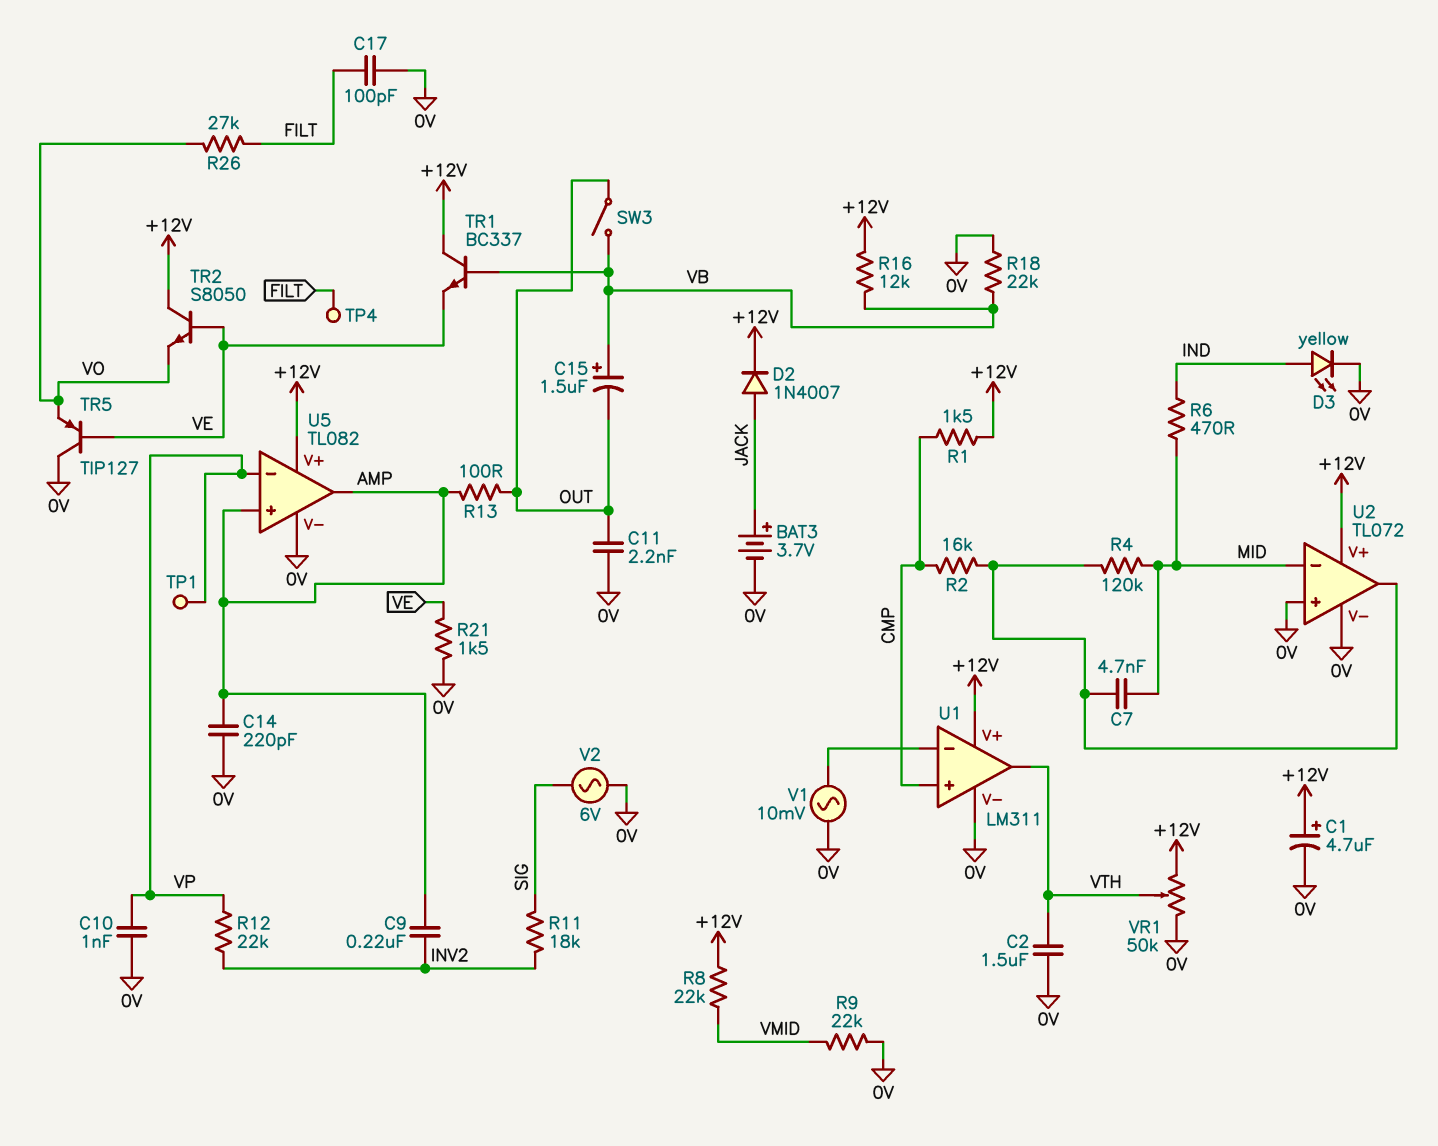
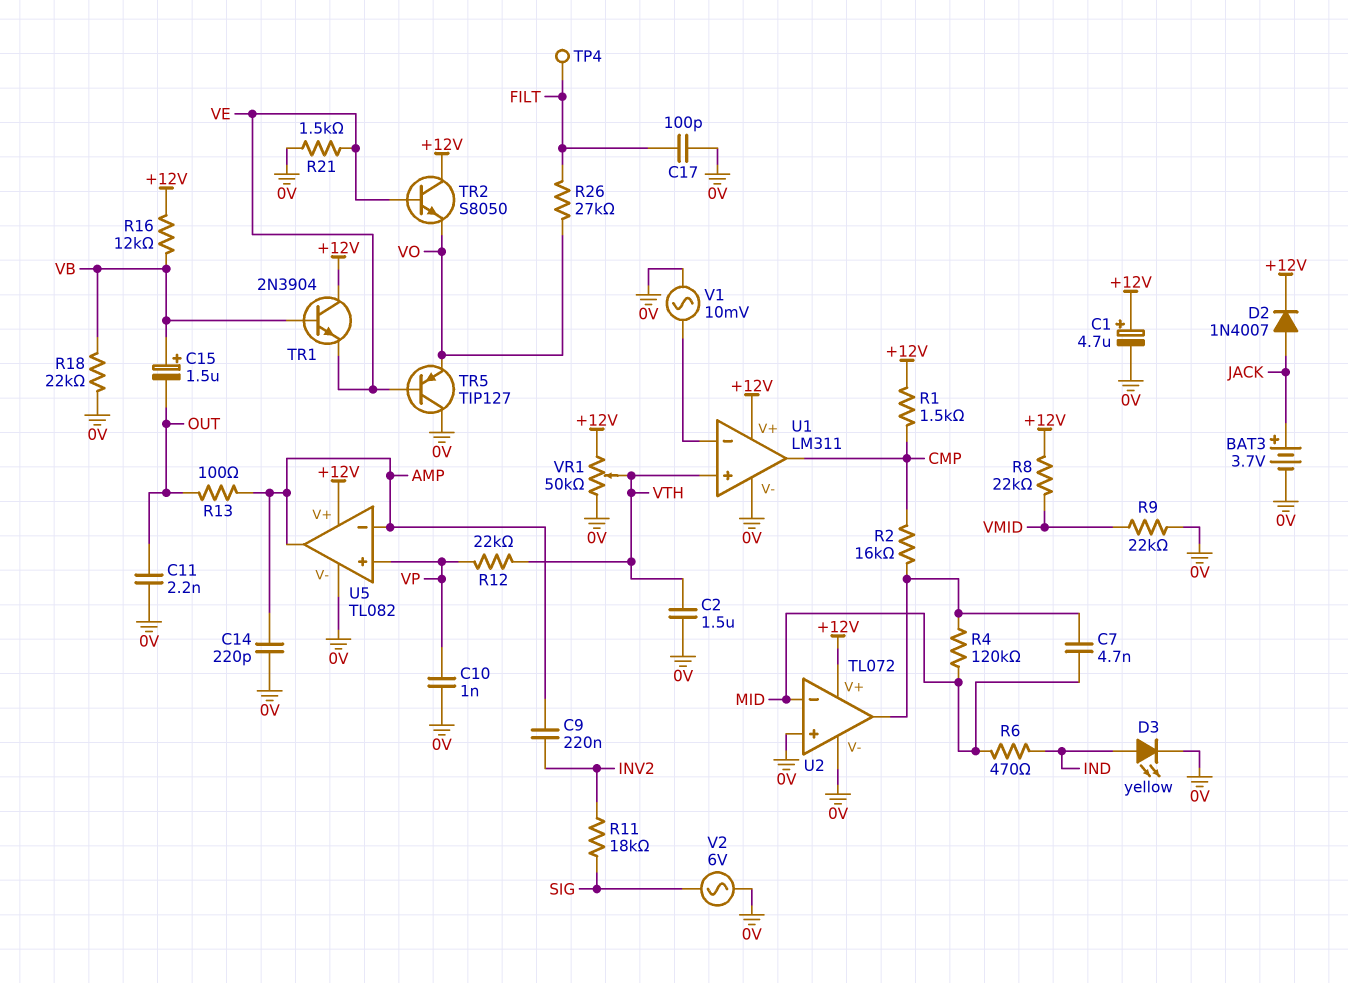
R12: 22k (INV2, VP) -> 22k (VP, VTH)
SW3: switch (OUT, VB) -> none
TP1: test point (VP) -> none
TR1: NPN BC337 (B VB, C +12V, E VE) -> NPN 2N3904 (B VB, C +12V, E VE)
U1 pin in+: CMP -> VTH
U1 pin out: VTH -> CMP
U5 pin in+: AMP -> VP
U5 pin in-: VP -> AMP

